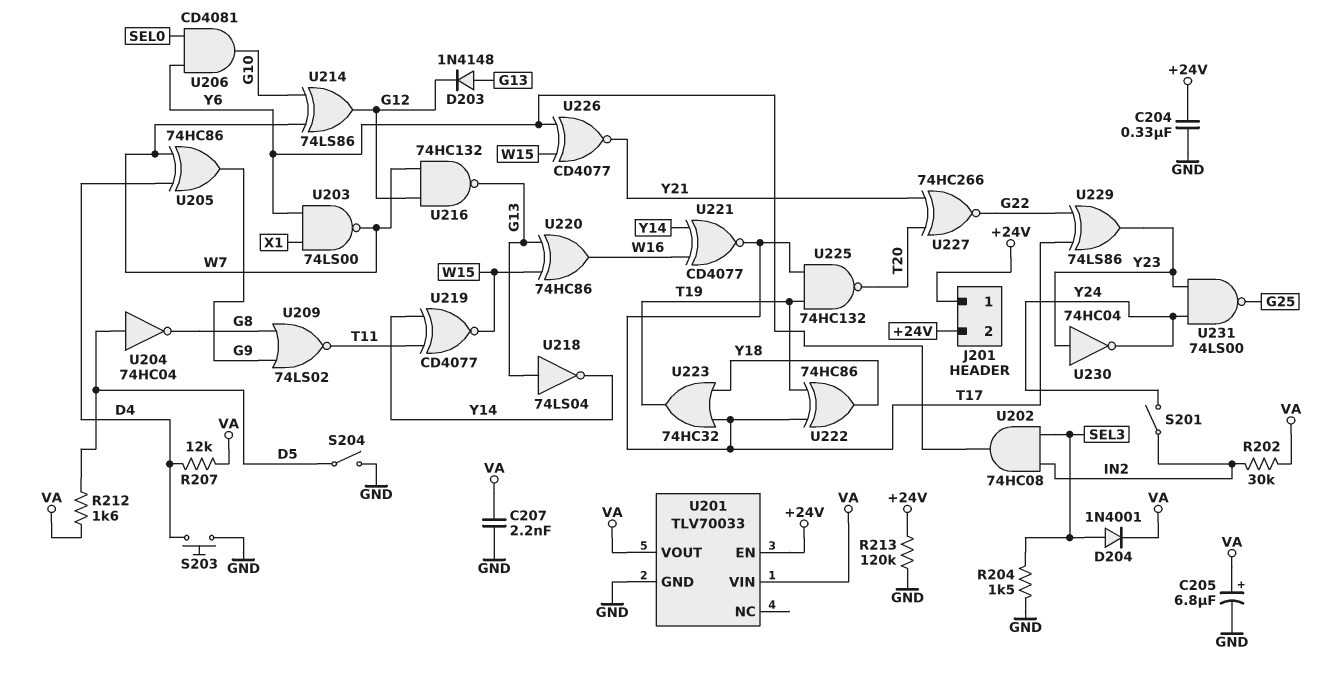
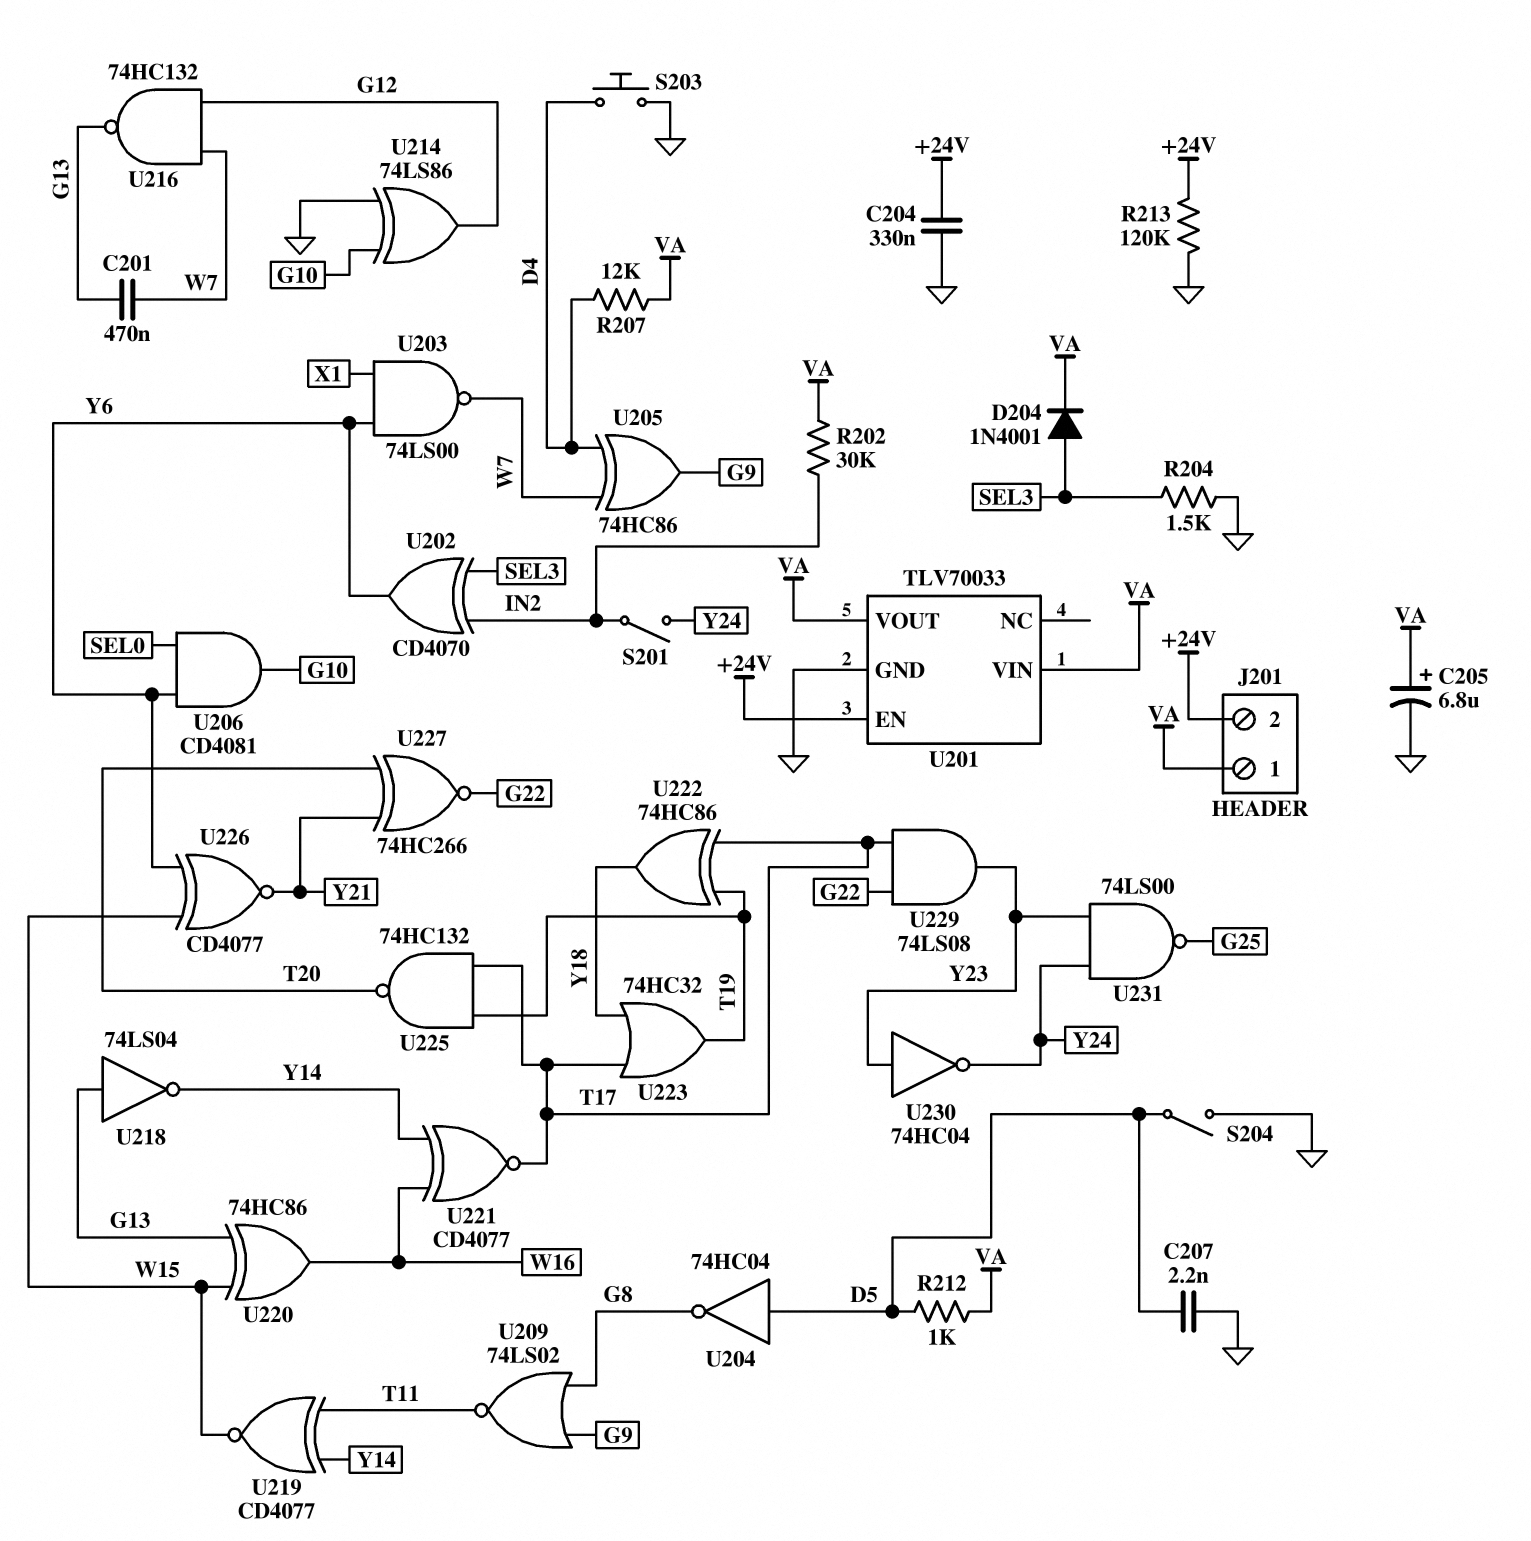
C201: none -> 470nF (G13, W7)
C207: 2.2nF (GND, VA) -> 2.2nF (D5, GND)
D203: diode 1N4148 (A G13, K G12) -> none
J201 pin 1: +24V -> VA
R212: 1.6k (D5, VA) -> 1k (D5, VA)
U202: AND 74HC08 (in IN2, in SEL3, out Y6) -> XOR CD4070 (in IN2, in SEL3, out Y6)
U214: XOR 74LS86 (in G10, in W7, out G12) -> XOR 74LS86 (in G10, in GND, out G12)
U229: XOR 74LS86 (in G22, in T17, out Y23) -> AND 74LS08 (in G22, in T17, out Y23)

